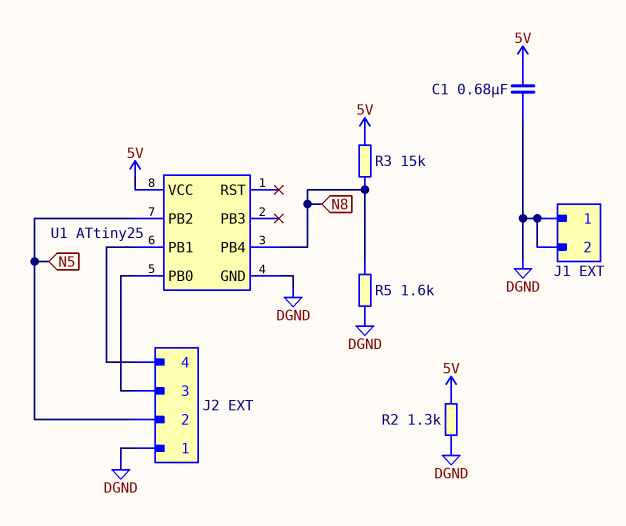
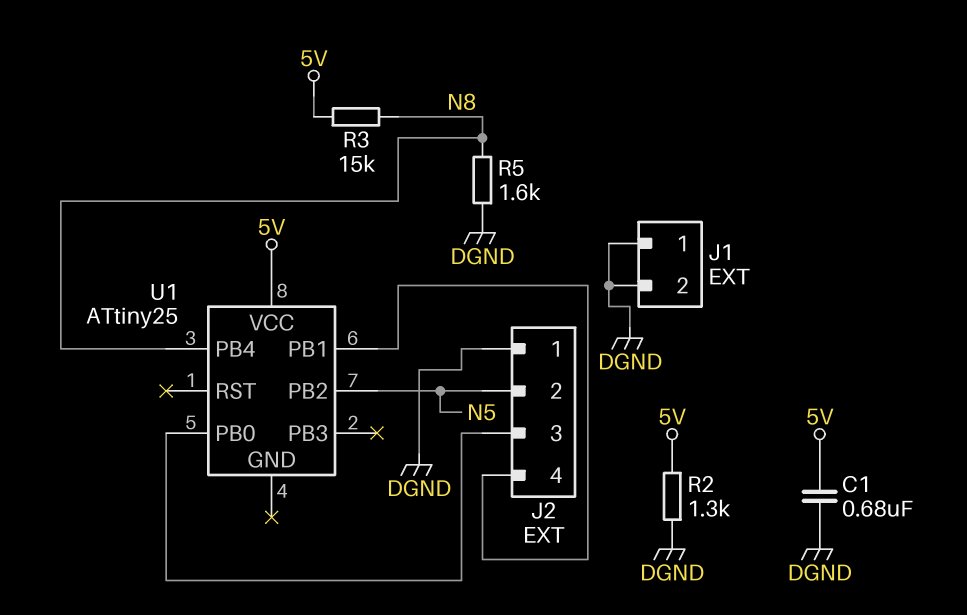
U1 pin GND: DGND -> none

